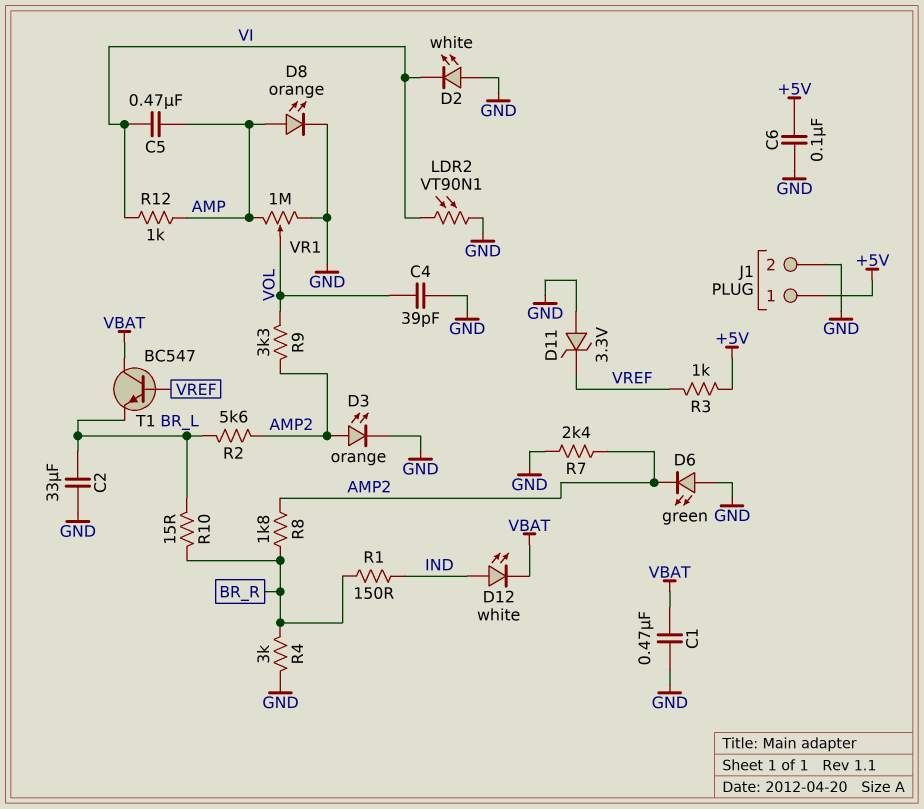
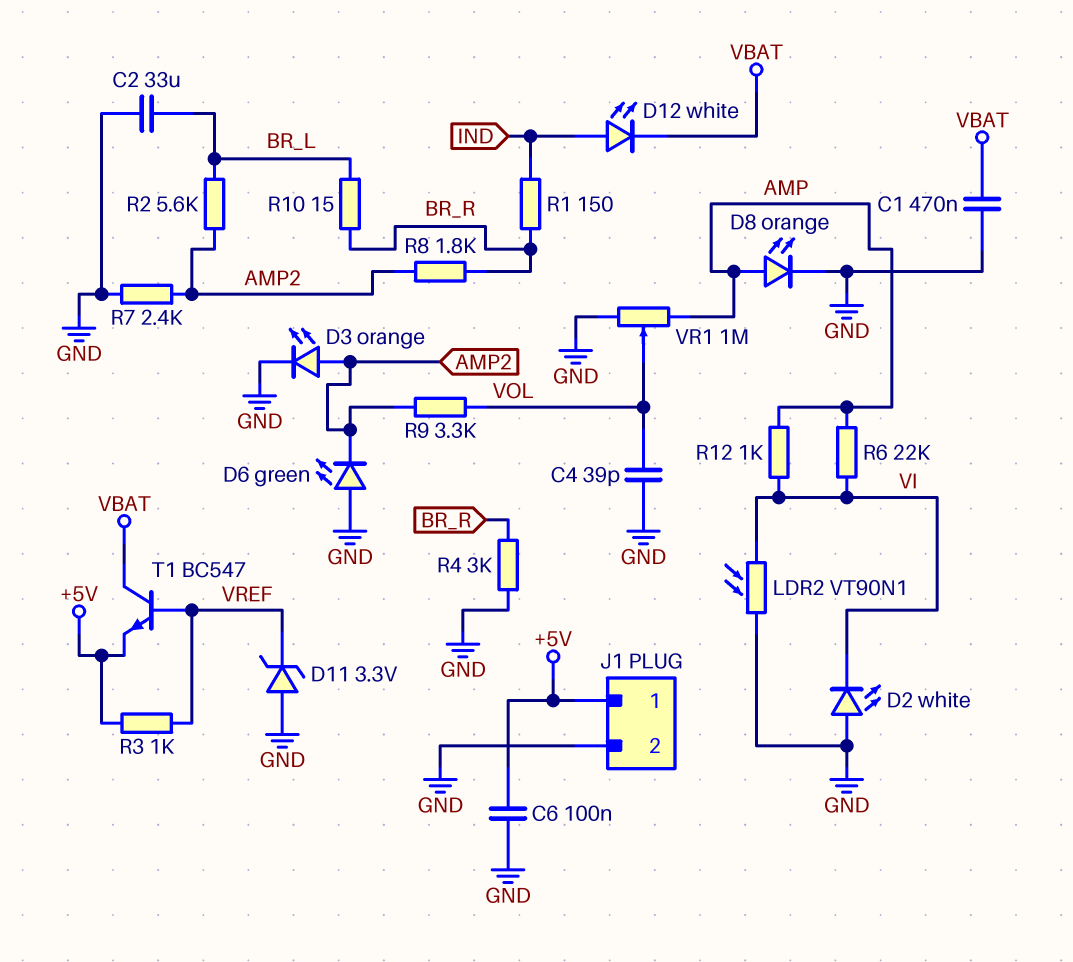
C5: 470nF (AMP, VI) -> none
R6: none -> 22k (AMP, VI)
T1: NPN BC547 (B VREF, C VBAT, E BR_L) -> NPN BC547 (B VREF, C VBAT, E +5V)

